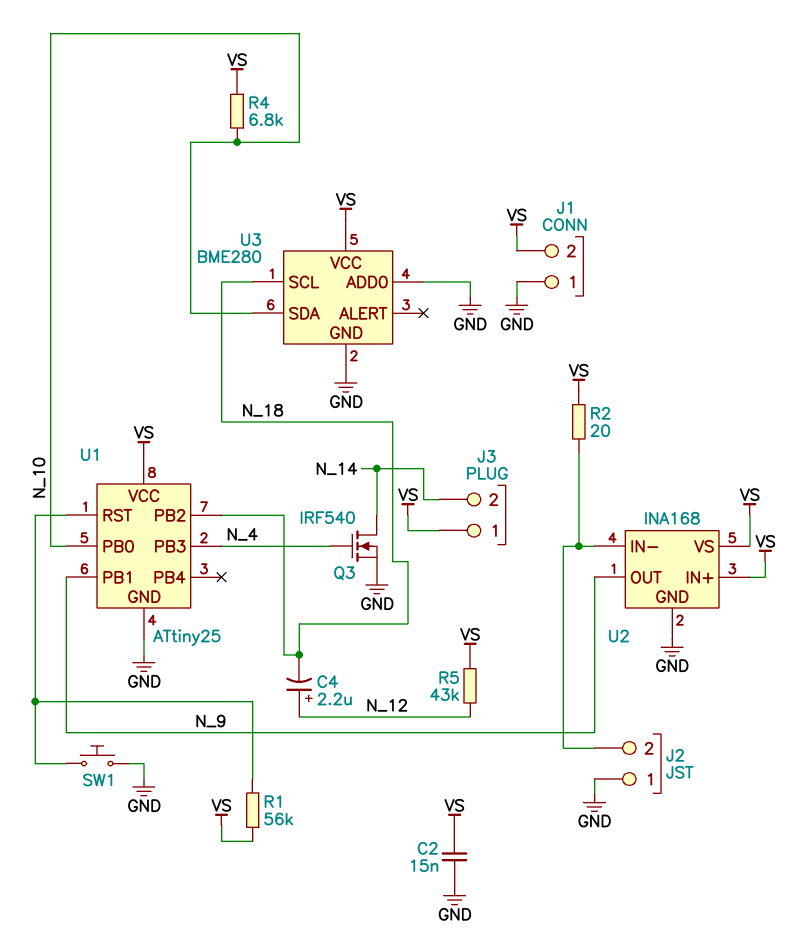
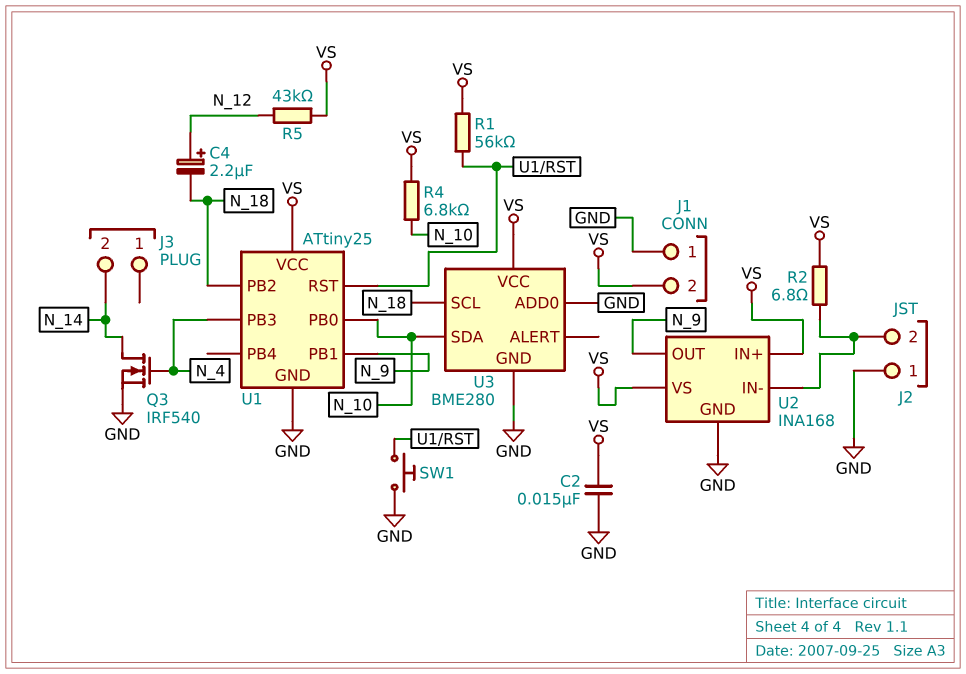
J3 pin 1: VS -> none
R2: 20 (J2/2, VS) -> 6.8 (J2/2, VS)

